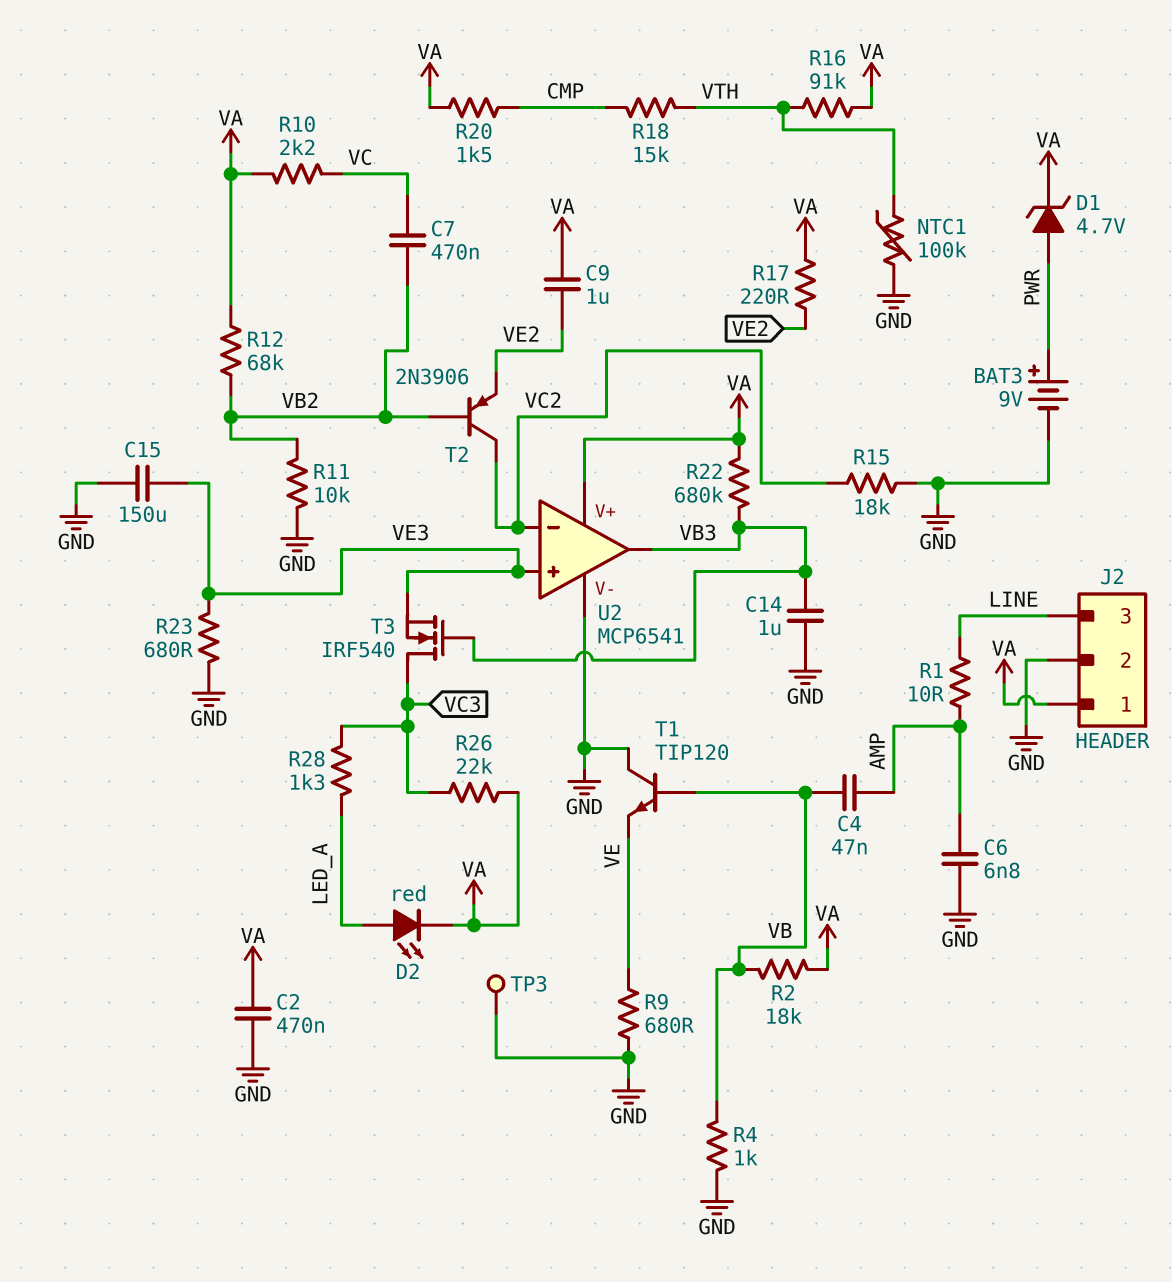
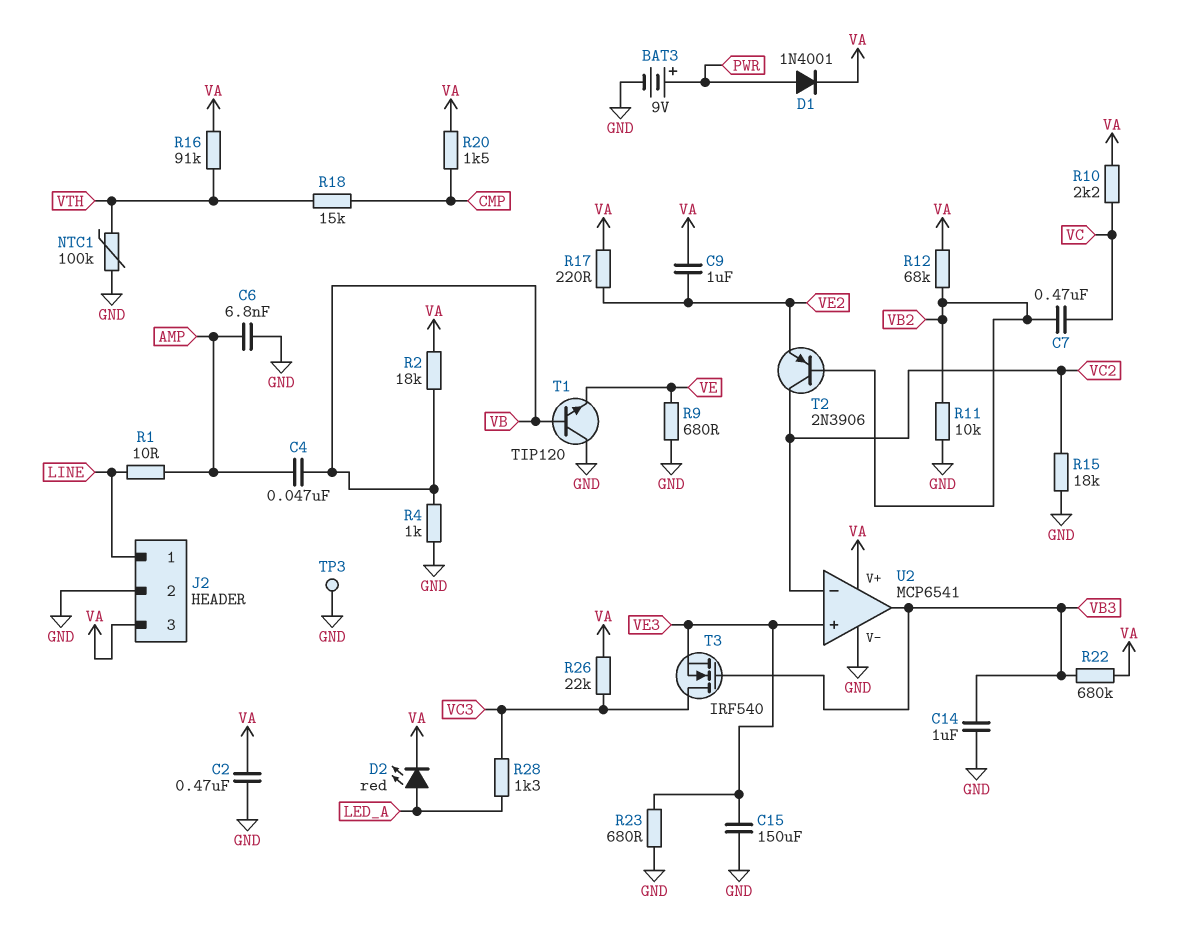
D1: zener 4.7V (A PWR, K VA) -> diode 1N4001 (A PWR, K VA)
J2 pin 1: VA -> LINE
J2 pin 3: LINE -> VA

